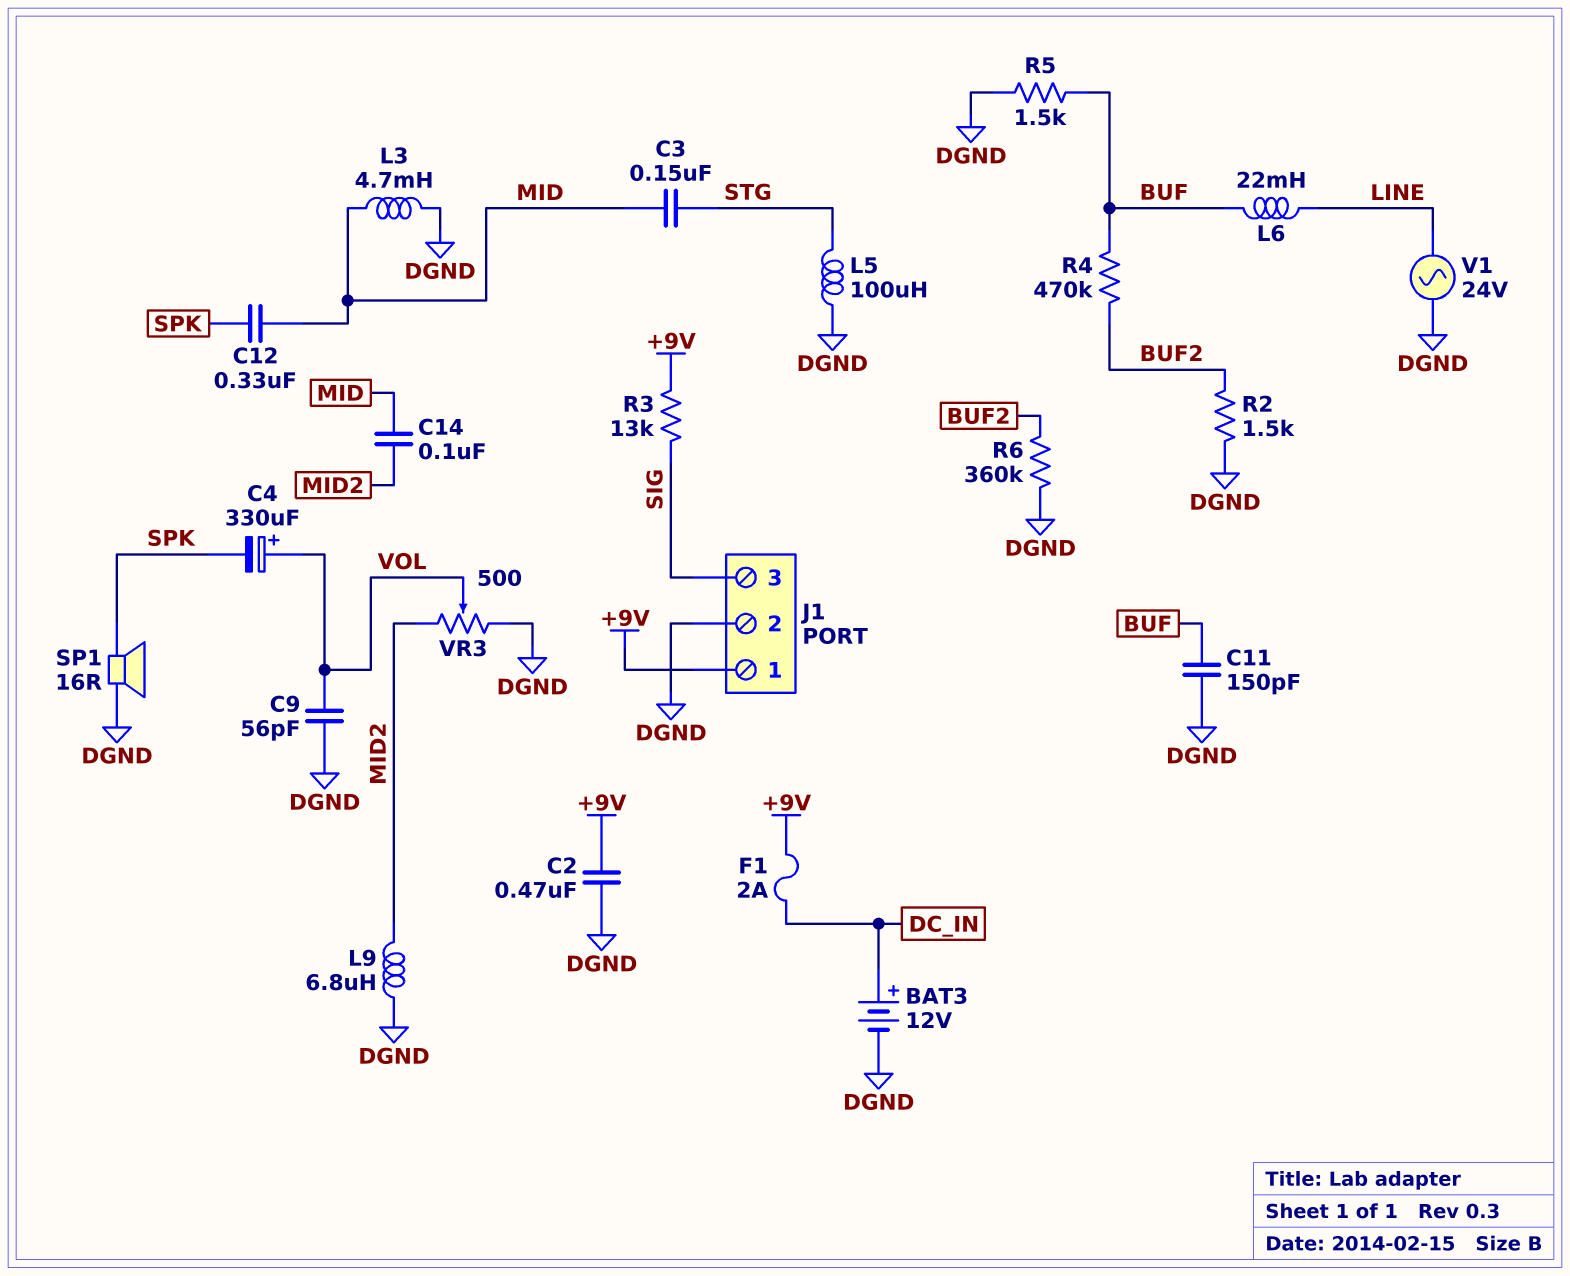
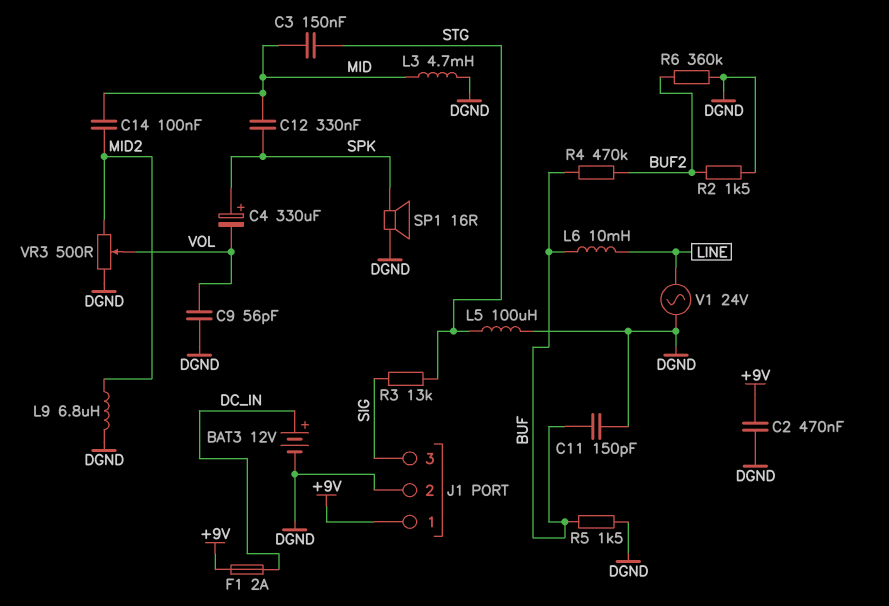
C4: 330uF (plus VOL, minus SPK) -> 330uF (plus SPK, minus VOL)
L6: 22mH (BUF, LINE) -> 10mH (BUF, LINE)
R3: 13k (+9V, SIG) -> 13k (SIG, STG)

